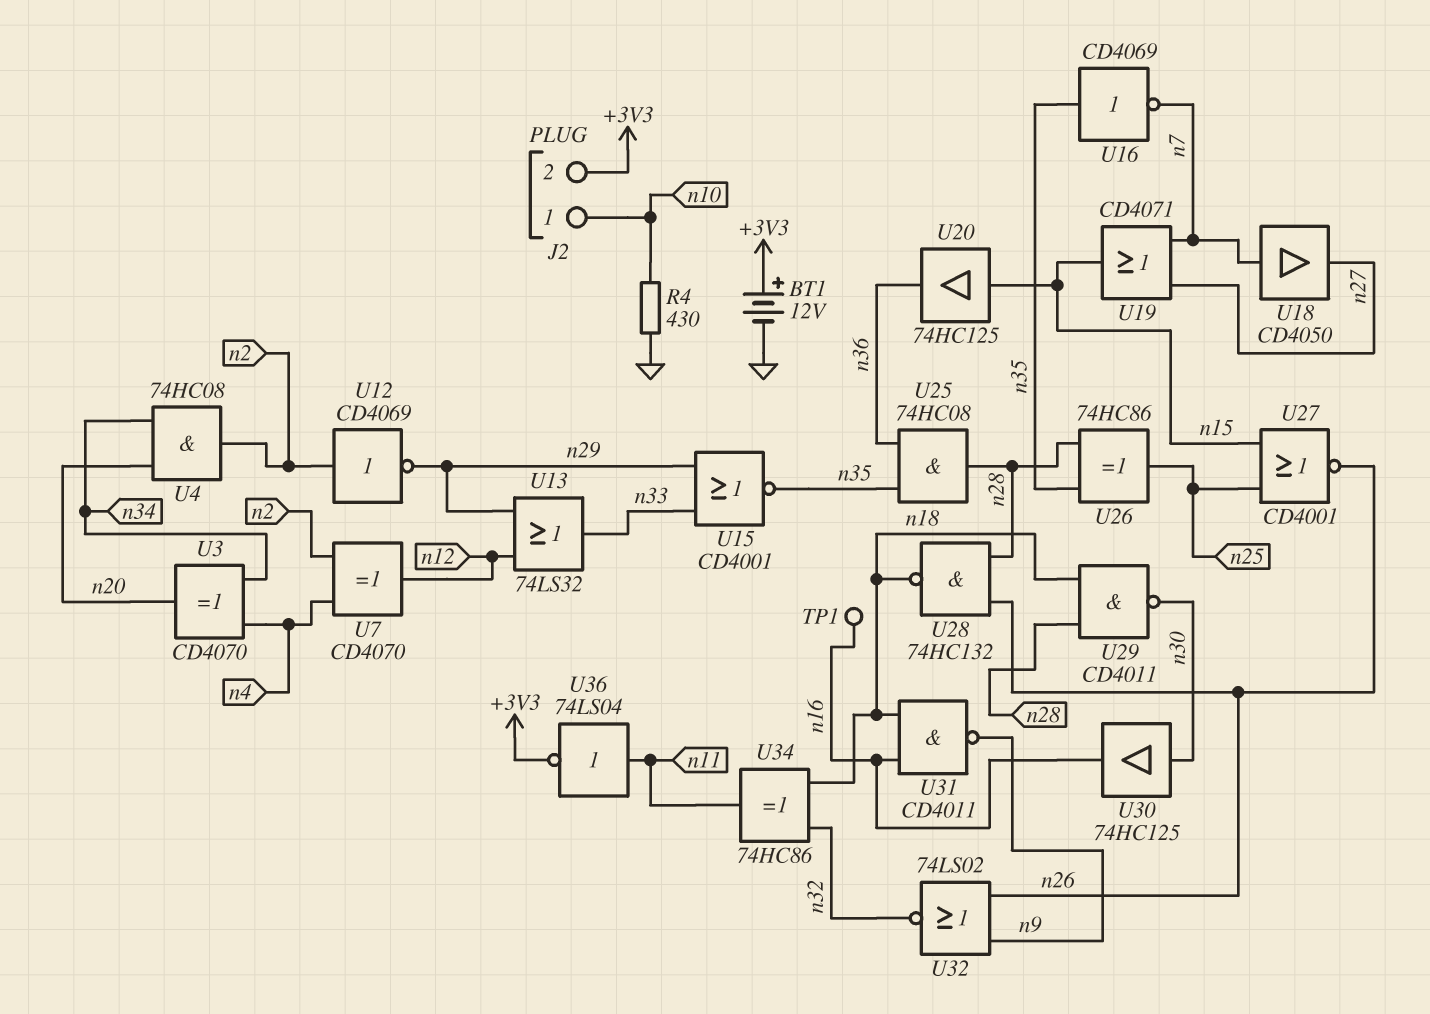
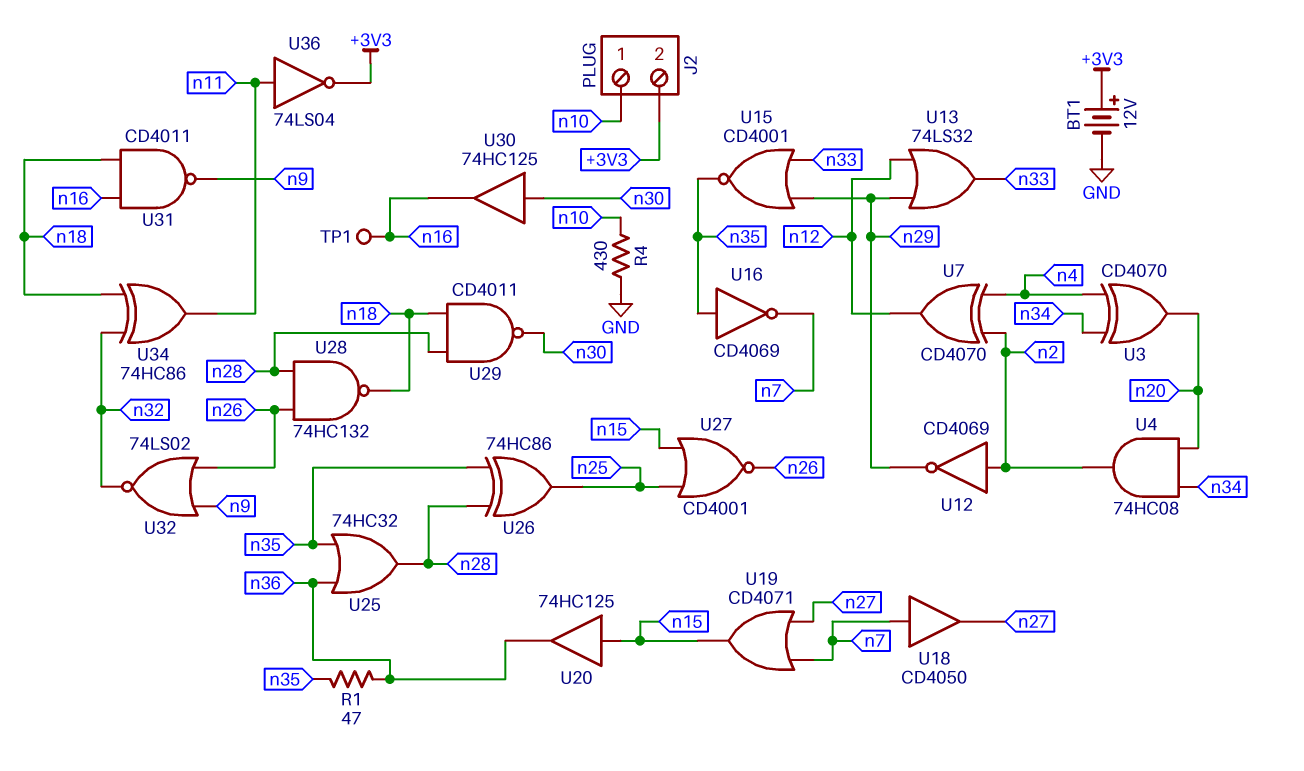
R1: none -> 47 (n35, n36)
U25: AND 74HC08 (in n35, in n36, out n28) -> OR 74HC32 (in n35, in n36, out n28)

